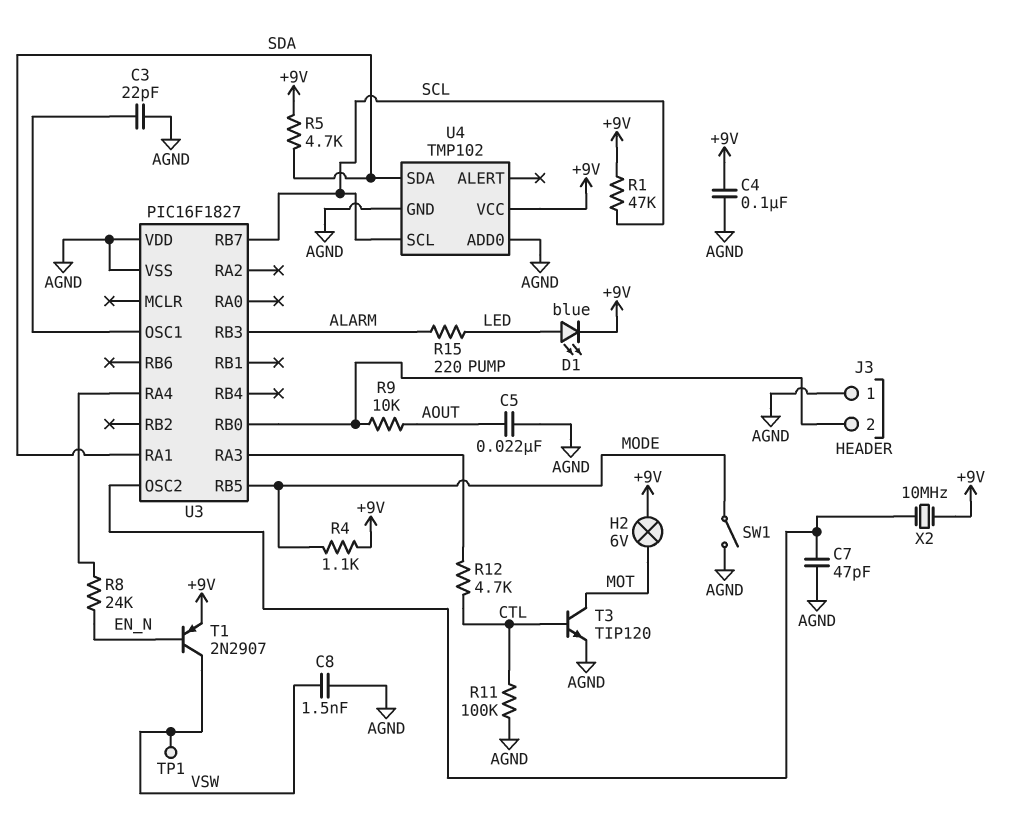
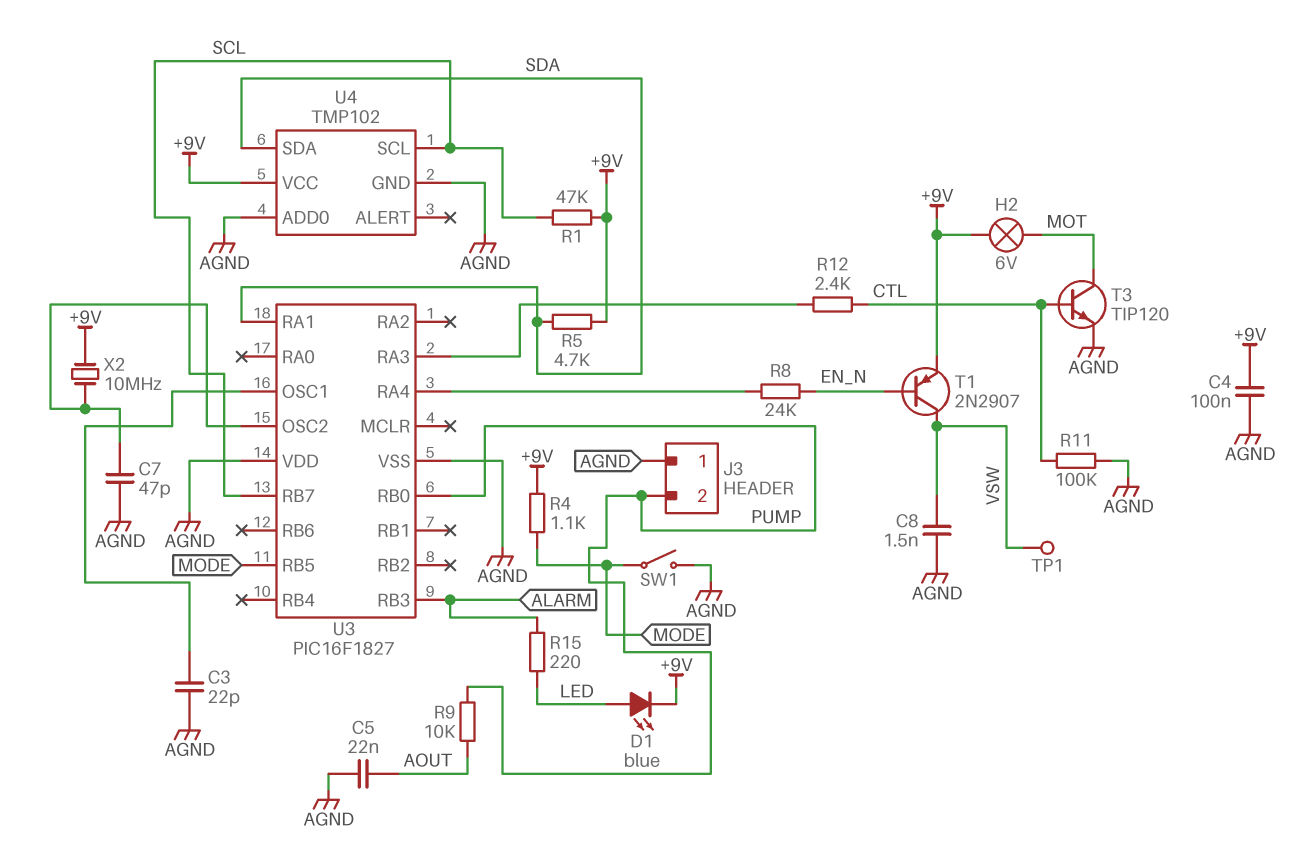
R12: 4.7k (CTL, U3/RA3) -> 2.4k (CTL, U3/RA3)

